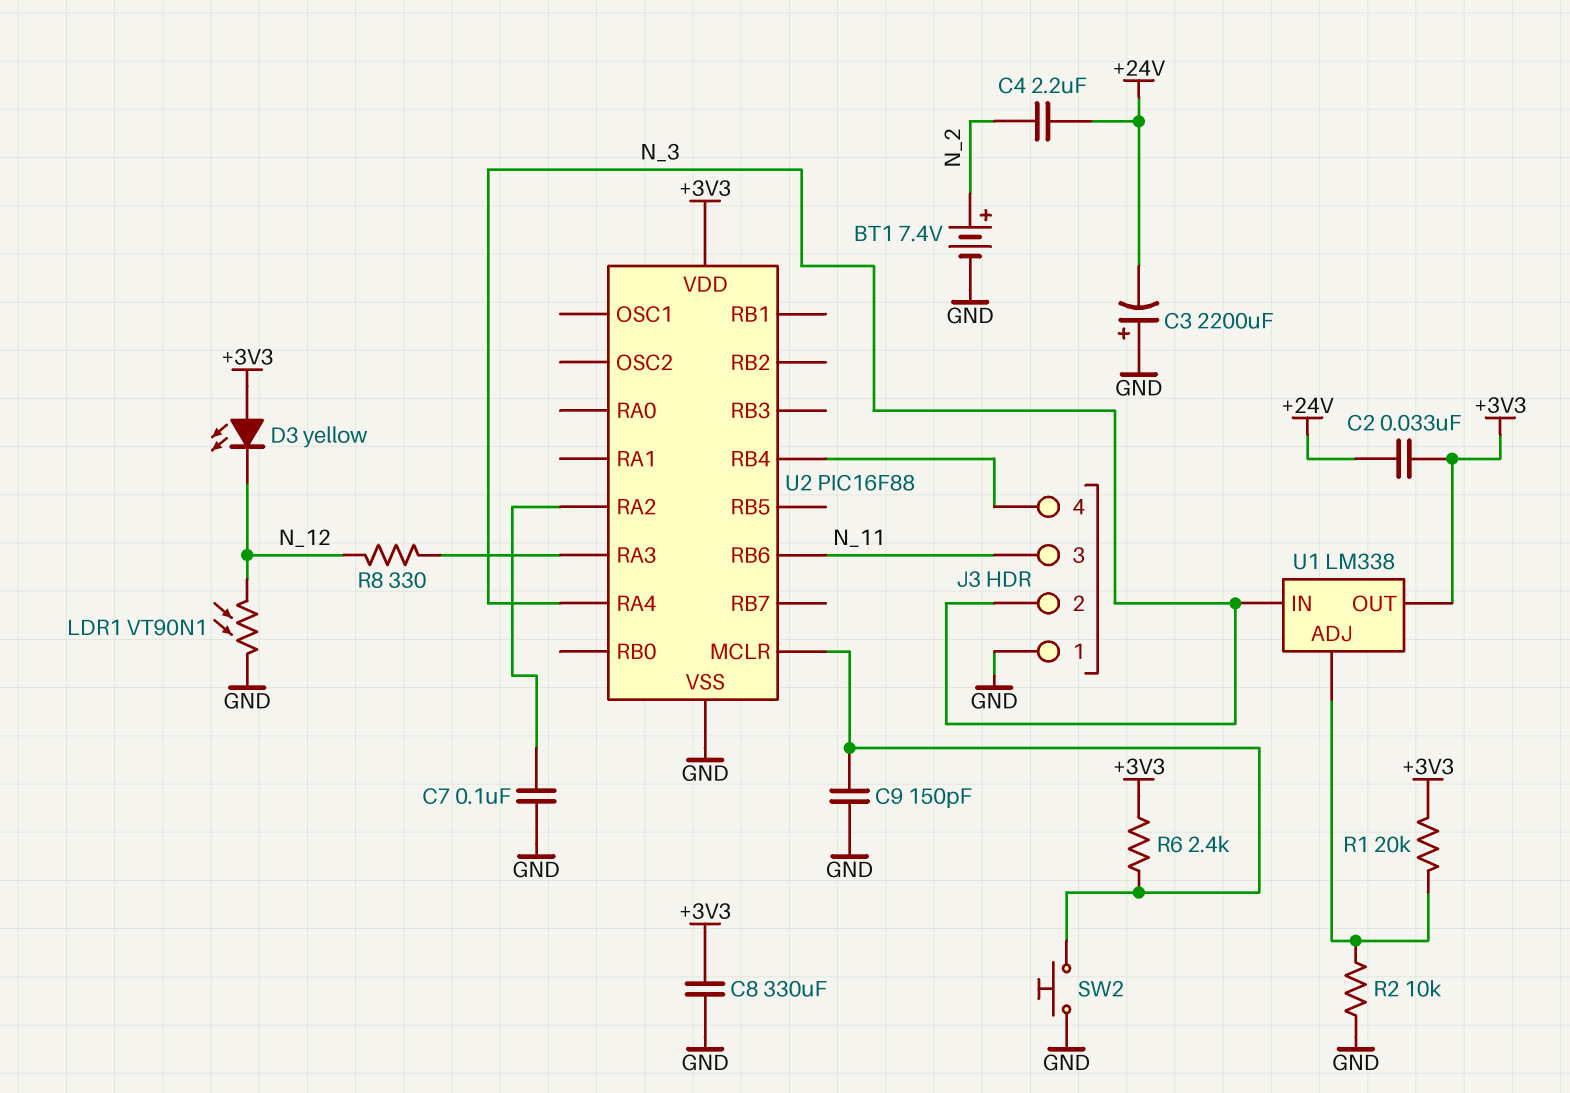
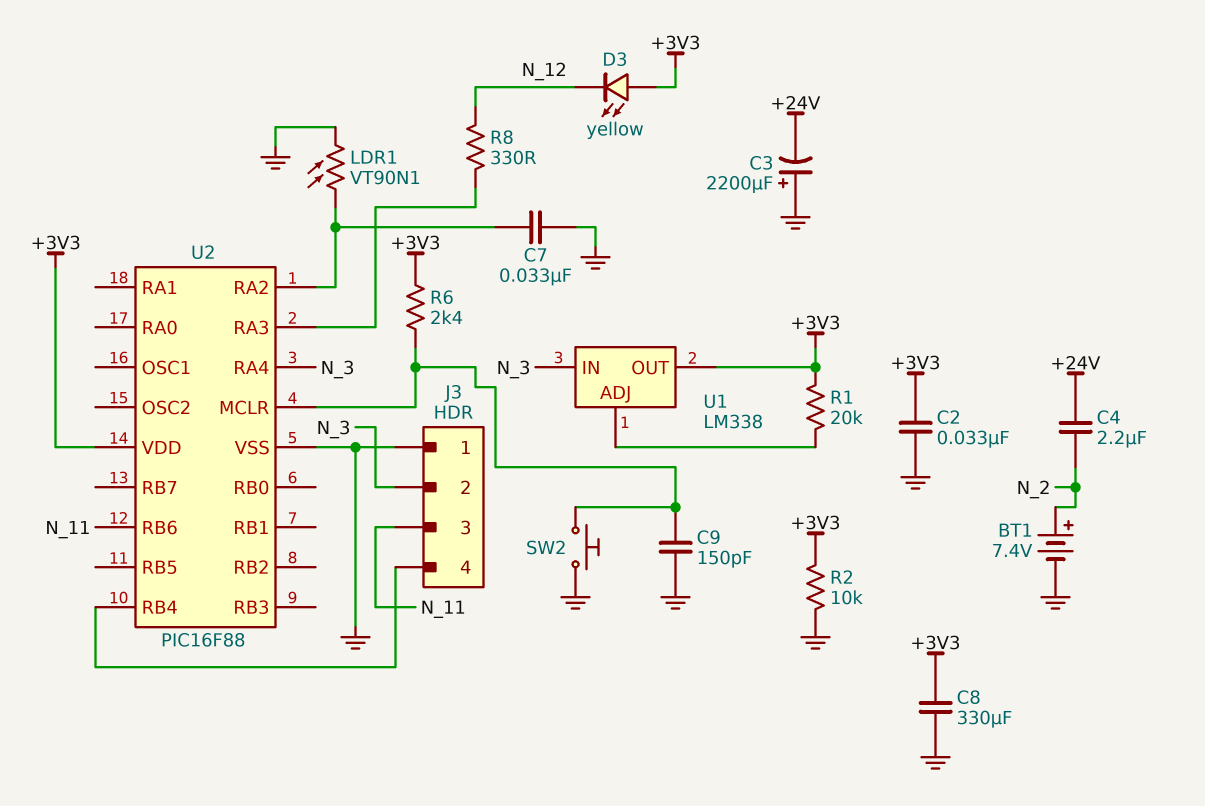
C2: 33nF (+3V3, +24V) -> 33nF (+3V3, GND)
C7: 100nF (GND, U2/RA2) -> 33nF (GND, U2/RA2)
LDR1: VT90N1 (GND, N_12) -> VT90N1 (GND, U2/RA2)
R2: 10k (GND, U1/ADJ) -> 10k (+3V3, GND)

